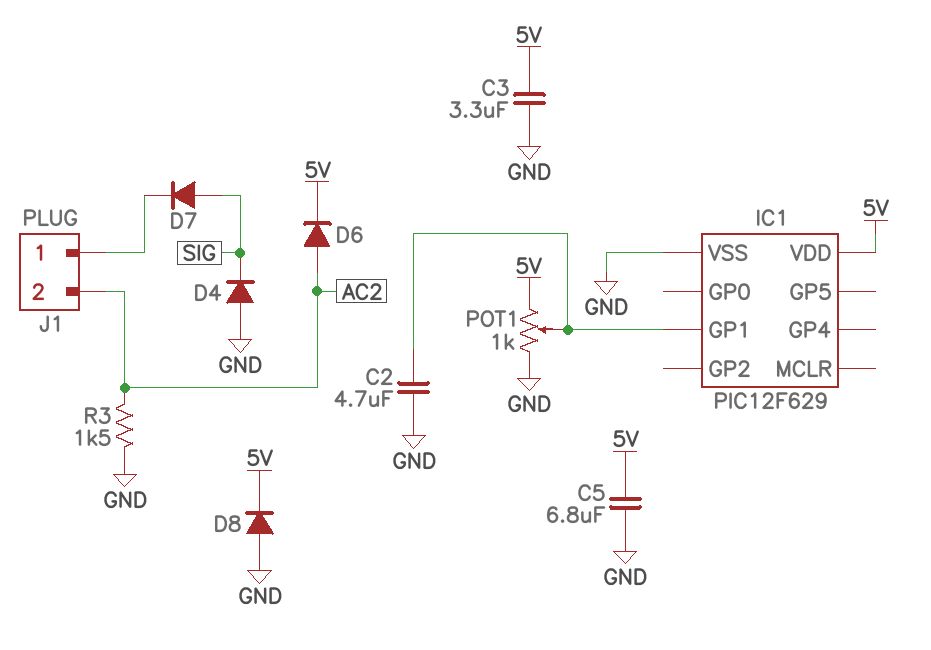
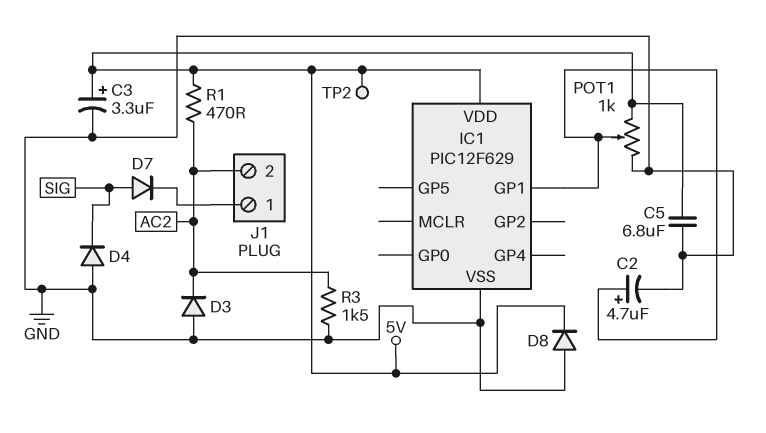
C2: 4.7uF (GND, IC1/GP1) -> 4.7uF (plus IC1/GP1, minus GND)
C3: 3.3uF (5V, GND) -> 3.3uF (plus 5V, minus GND)
D3: none -> diode (A GND, K AC2)
D6: diode (A AC2, K 5V) -> none
R1: none -> 470 (5V, AC2)
TP2: none -> test point (5V)

